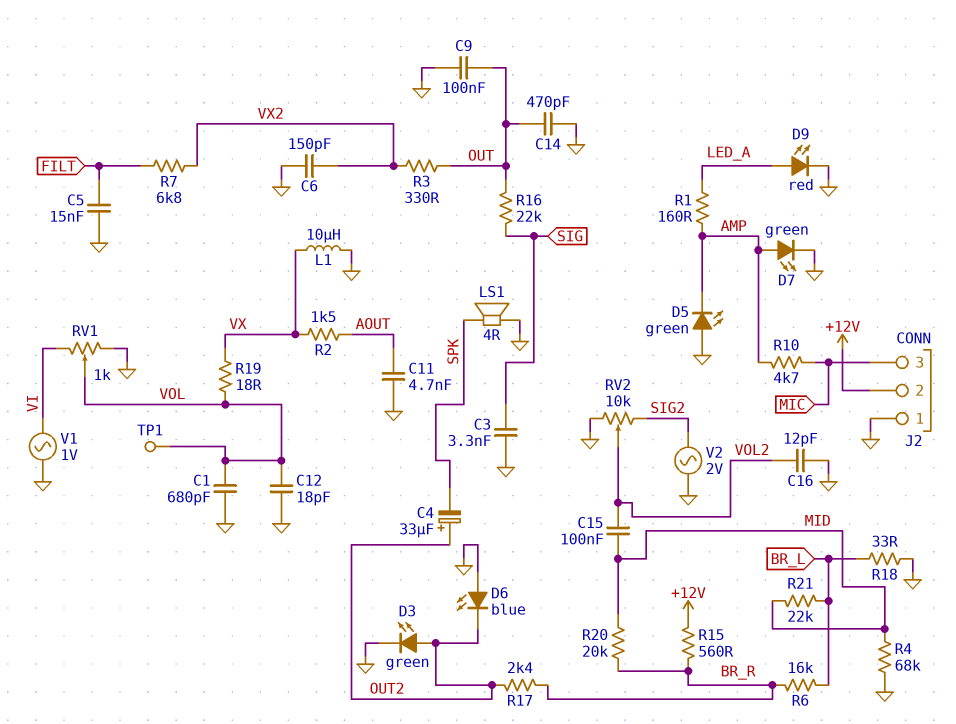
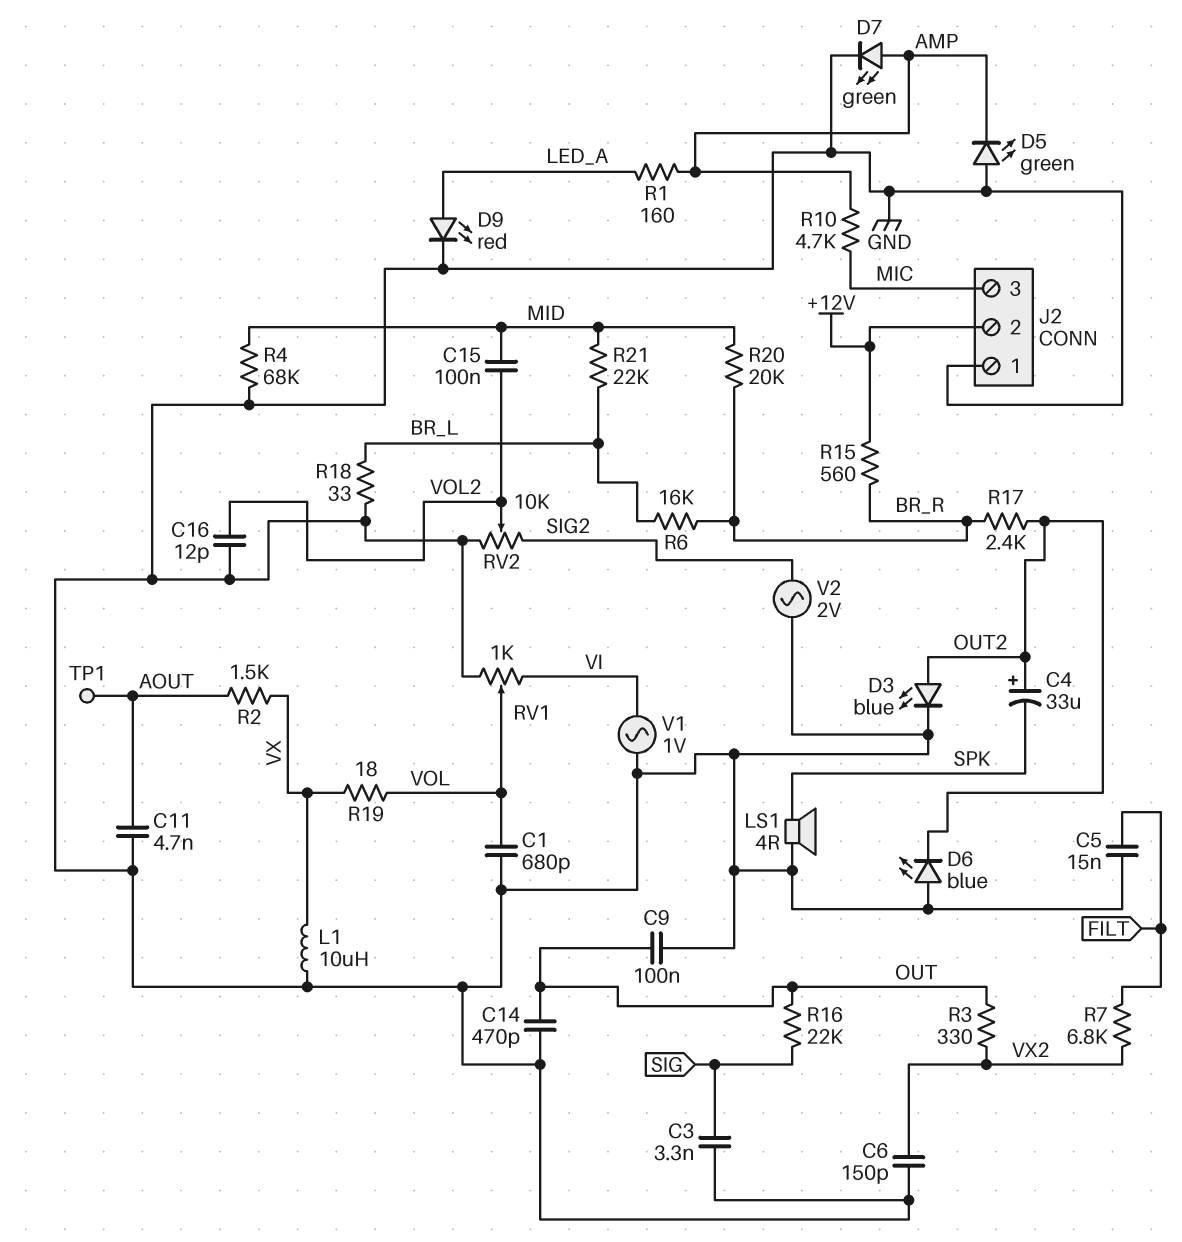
C12: 18pF (GND, VOL) -> none
D3: LED green (A OUT2, K GND) -> LED blue (A OUT2, K GND)
TP1: test point (VOL) -> test point (AOUT)

